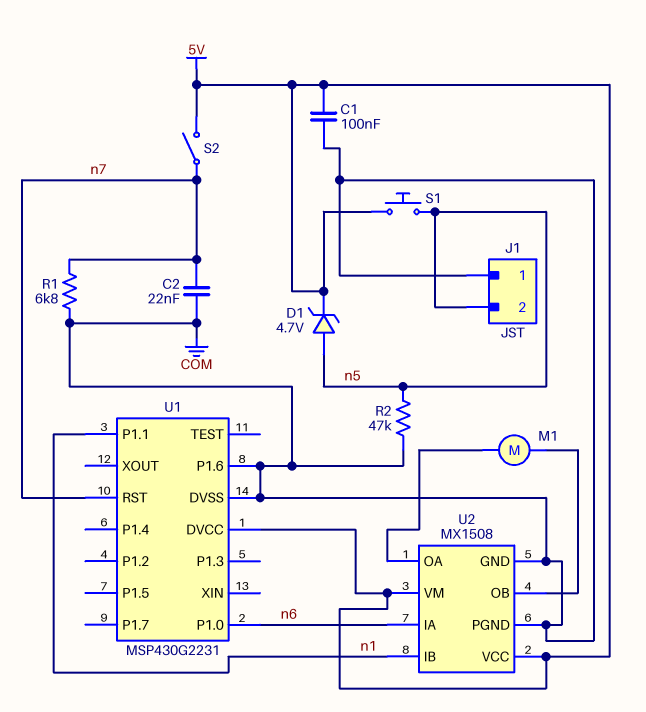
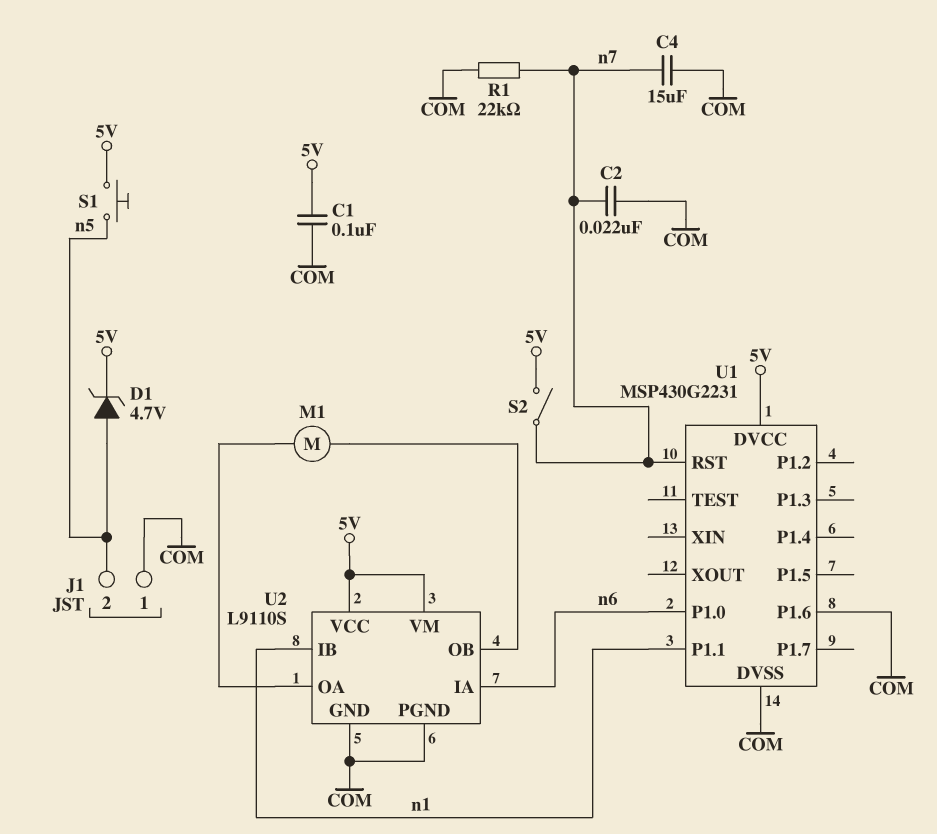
C4: none -> 15uF (COM, n7)
R1: 6.8k (COM, n7) -> 22k (COM, n7)
R2: 47k (COM, n5) -> none
U2: MX1508 -> L9110S

